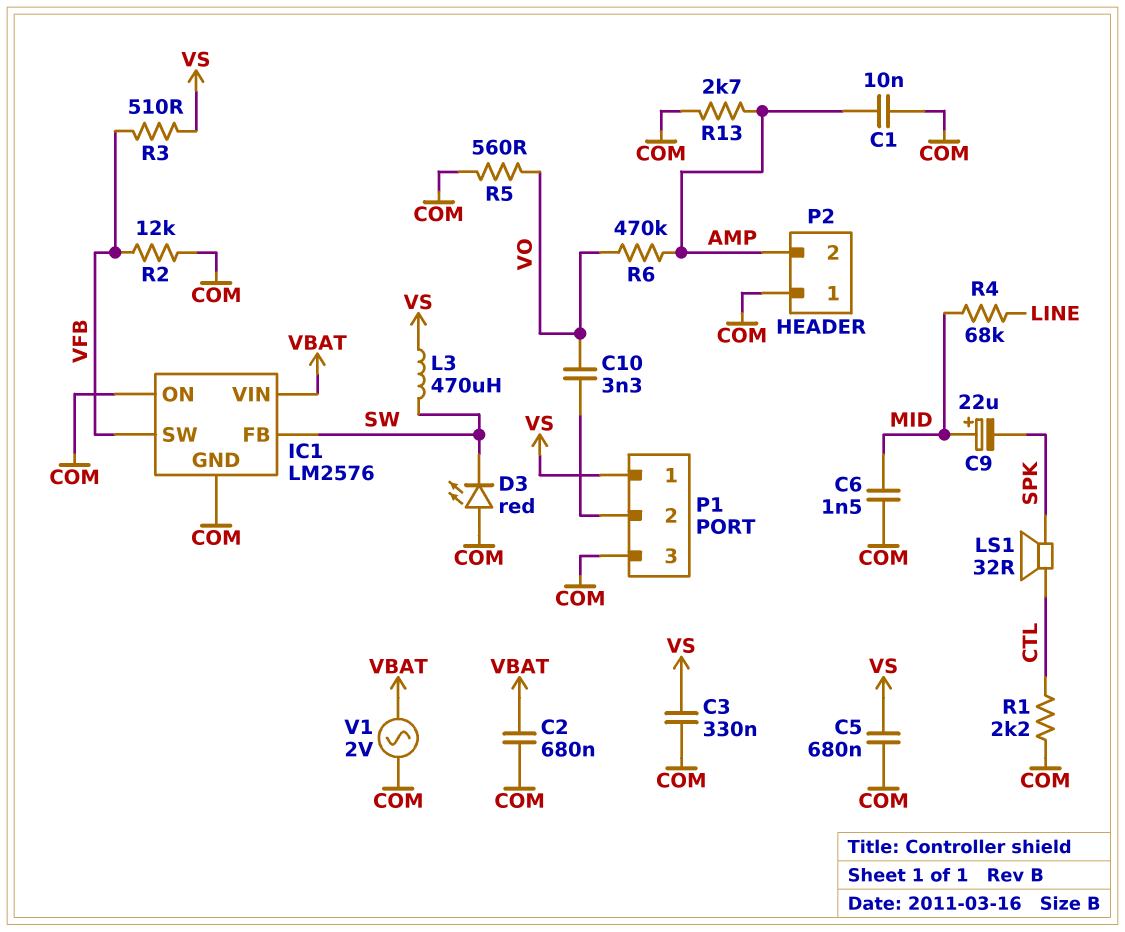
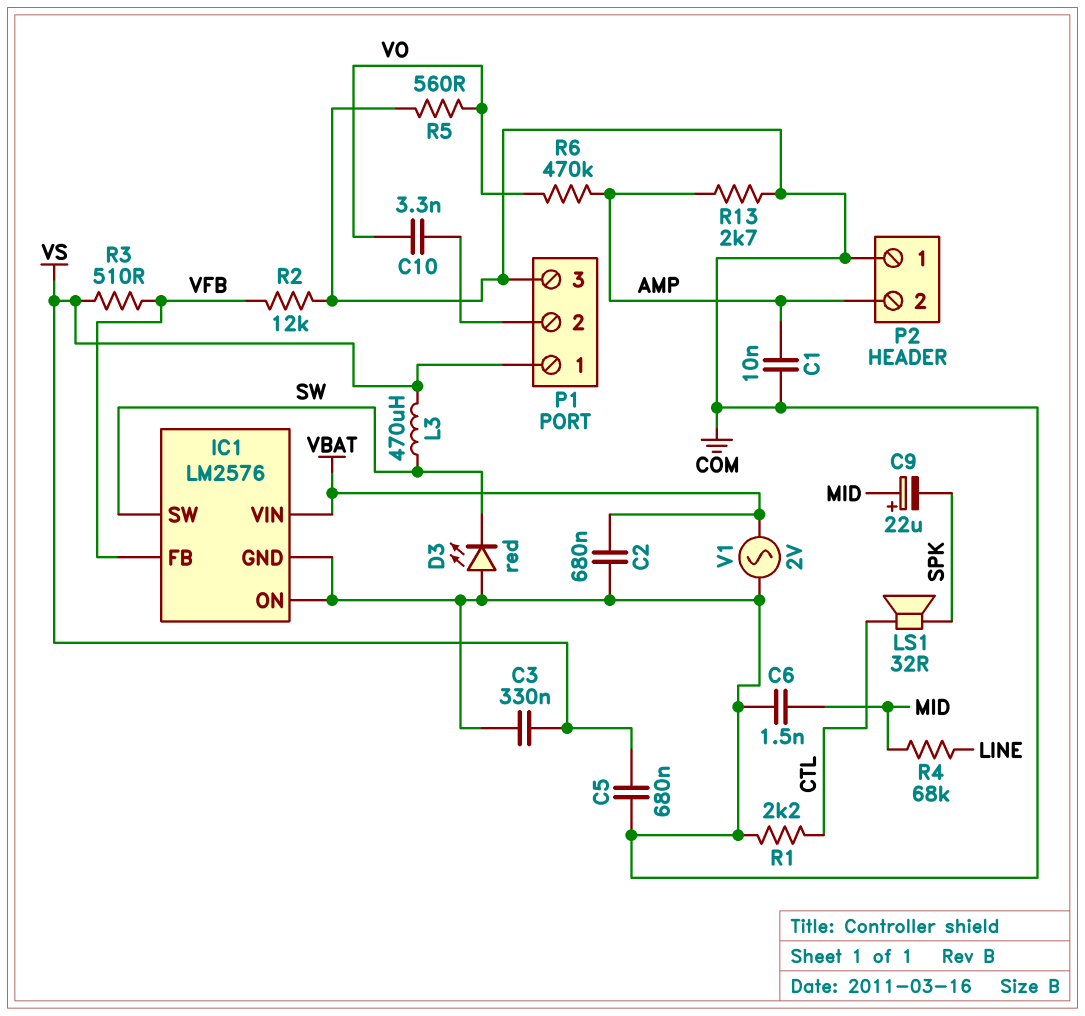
IC1 pin FB: SW -> VFB
IC1 pin SW: VFB -> SW

